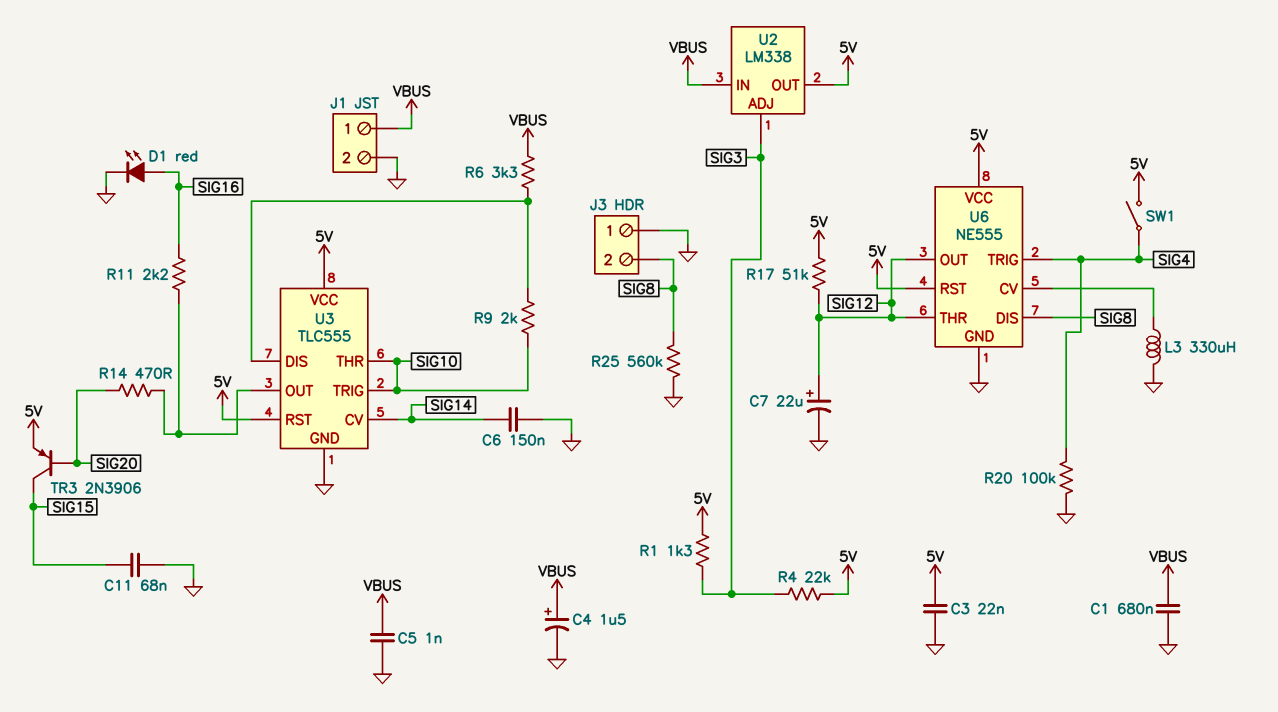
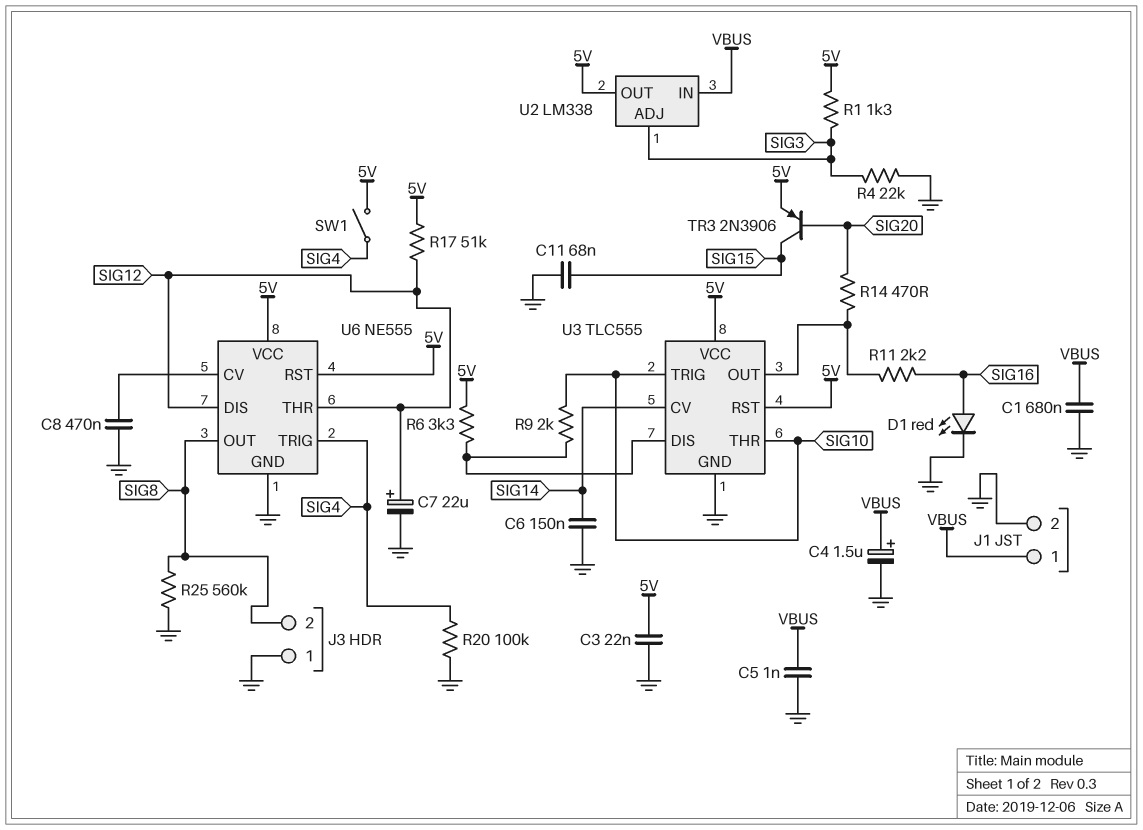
C8: none -> 470nF (GND, U6/CV)
L3: 330uH (GND, U6/CV) -> none
R4: 22k (5V, SIG3) -> 22k (GND, SIG3)
R6: 3.3k (U3/DIS, VBUS) -> 3.3k (5V, U3/DIS)
U6 pin DIS: SIG8 -> SIG12
U6 pin OUT: SIG12 -> SIG8

